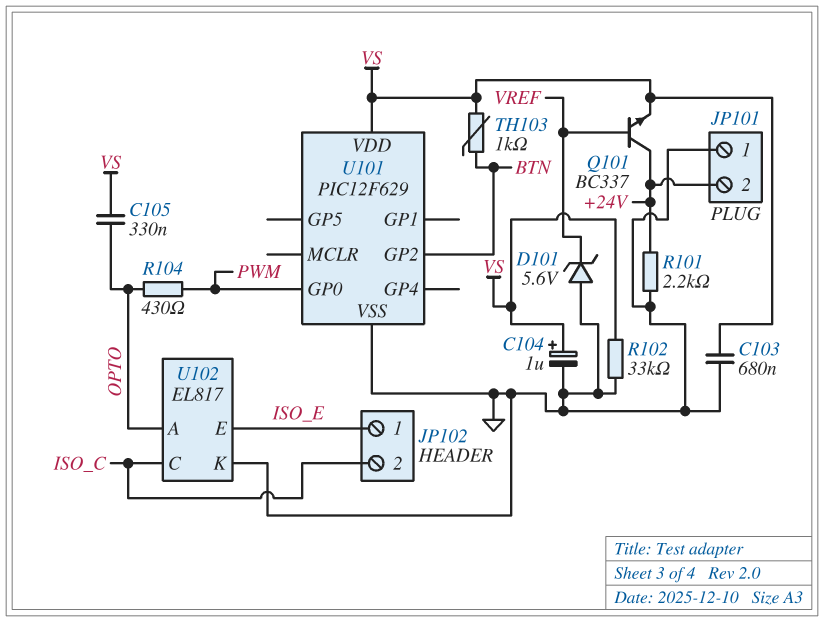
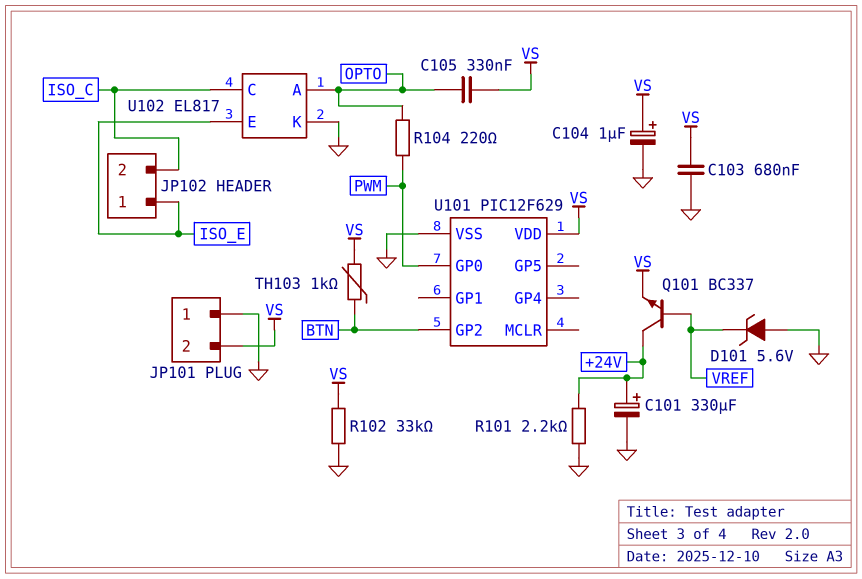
C101: none -> 330uF (plus +24V, minus GND)
JP101 pin 2: +24V -> VS
R104: 430 (OPTO, PWM) -> 220 (OPTO, PWM)

